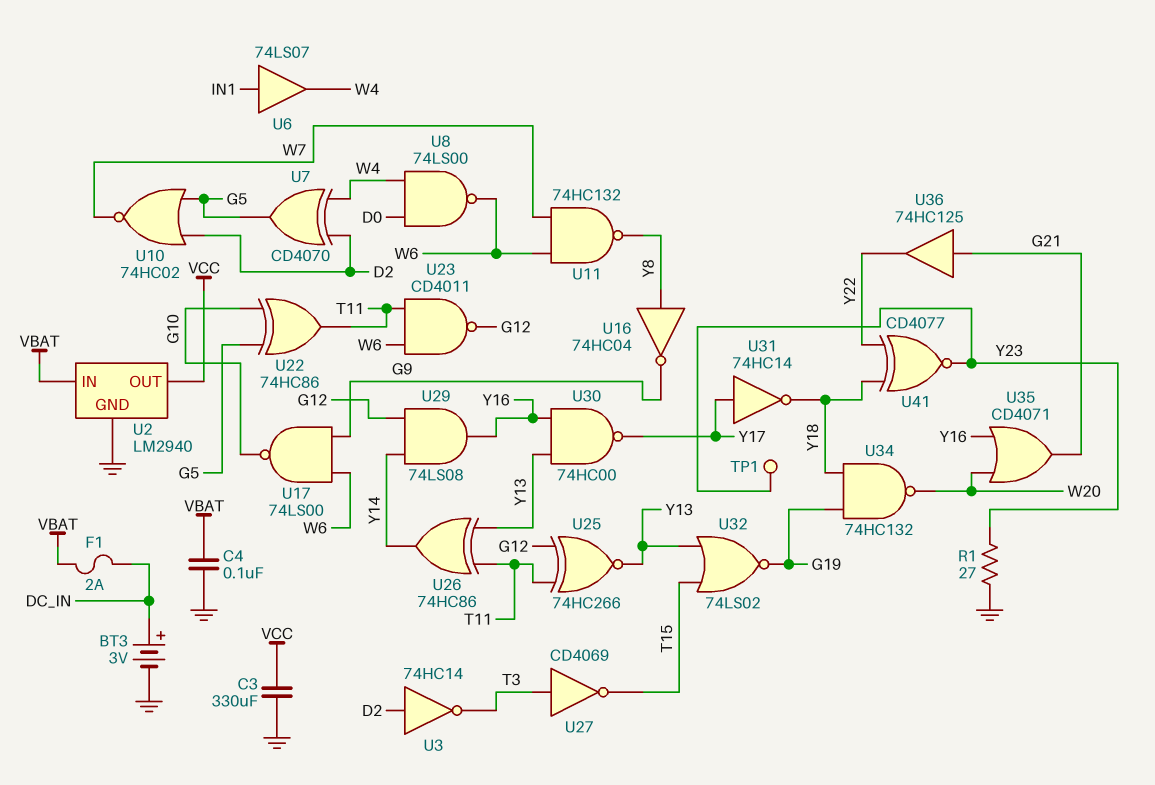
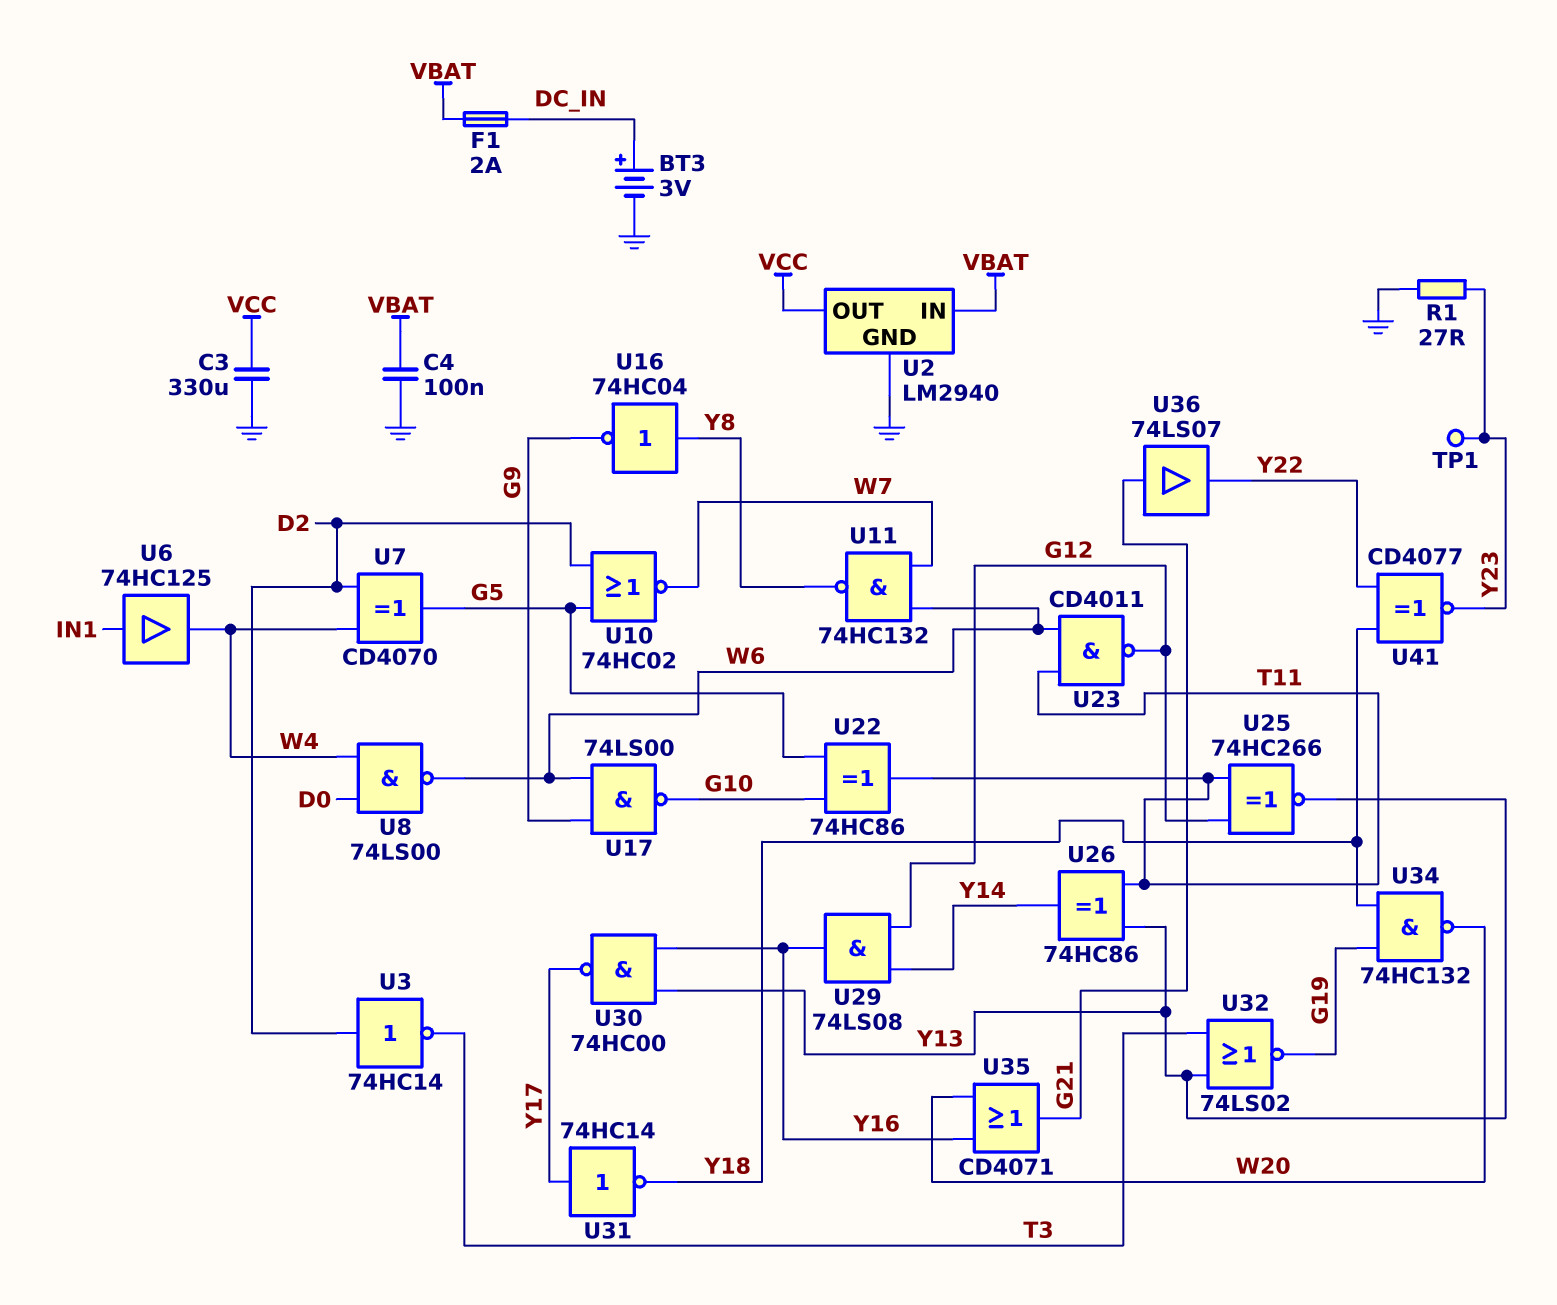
U6: buffer 74LS07 (in IN1, out W4) -> buffer 74HC125 (in IN1, out W4)
U27: NOT CD4069 (in T3, out T15) -> none
U32: NOR 74LS02 (in T15, in Y13, out G19) -> NOR 74LS02 (in T3, in Y13, out G19)
U36: buffer 74HC125 (in G21, out Y22) -> buffer 74LS07 (in G21, out Y22)

